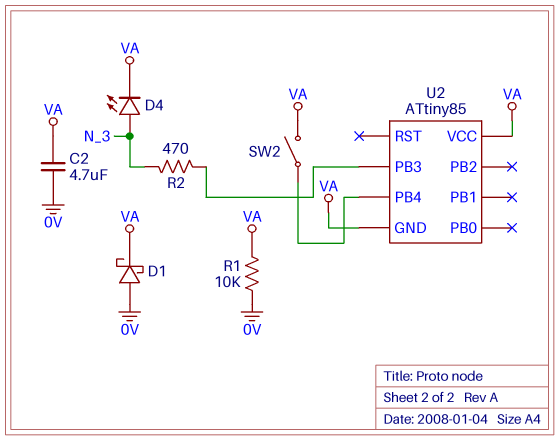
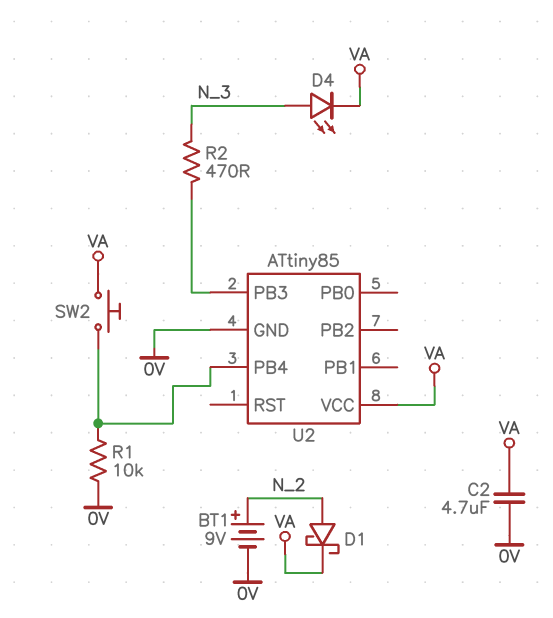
BT1: none -> 9V (plus N_2, minus 0V)
D1: schottky (A 0V, K VA) -> schottky (A N_2, K VA)
R1: 10k (0V, VA) -> 10k (0V, U2/PB4)
SW2: switch (U2/PB4, VA) -> button (U2/PB4, VA)
U2 pin GND: VA -> 0V

